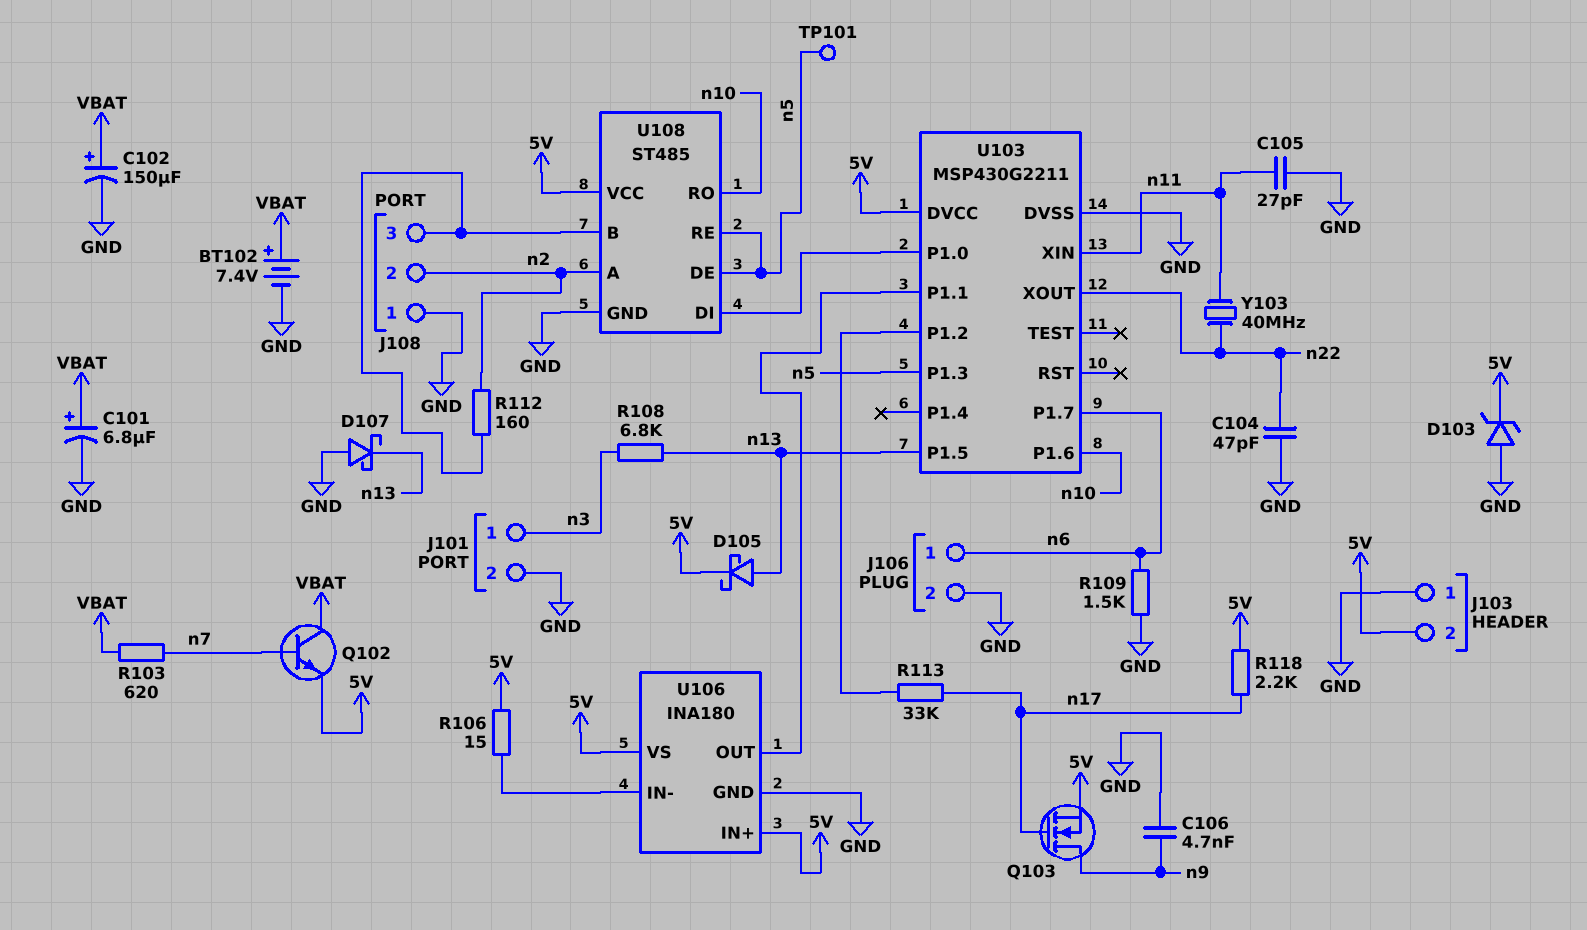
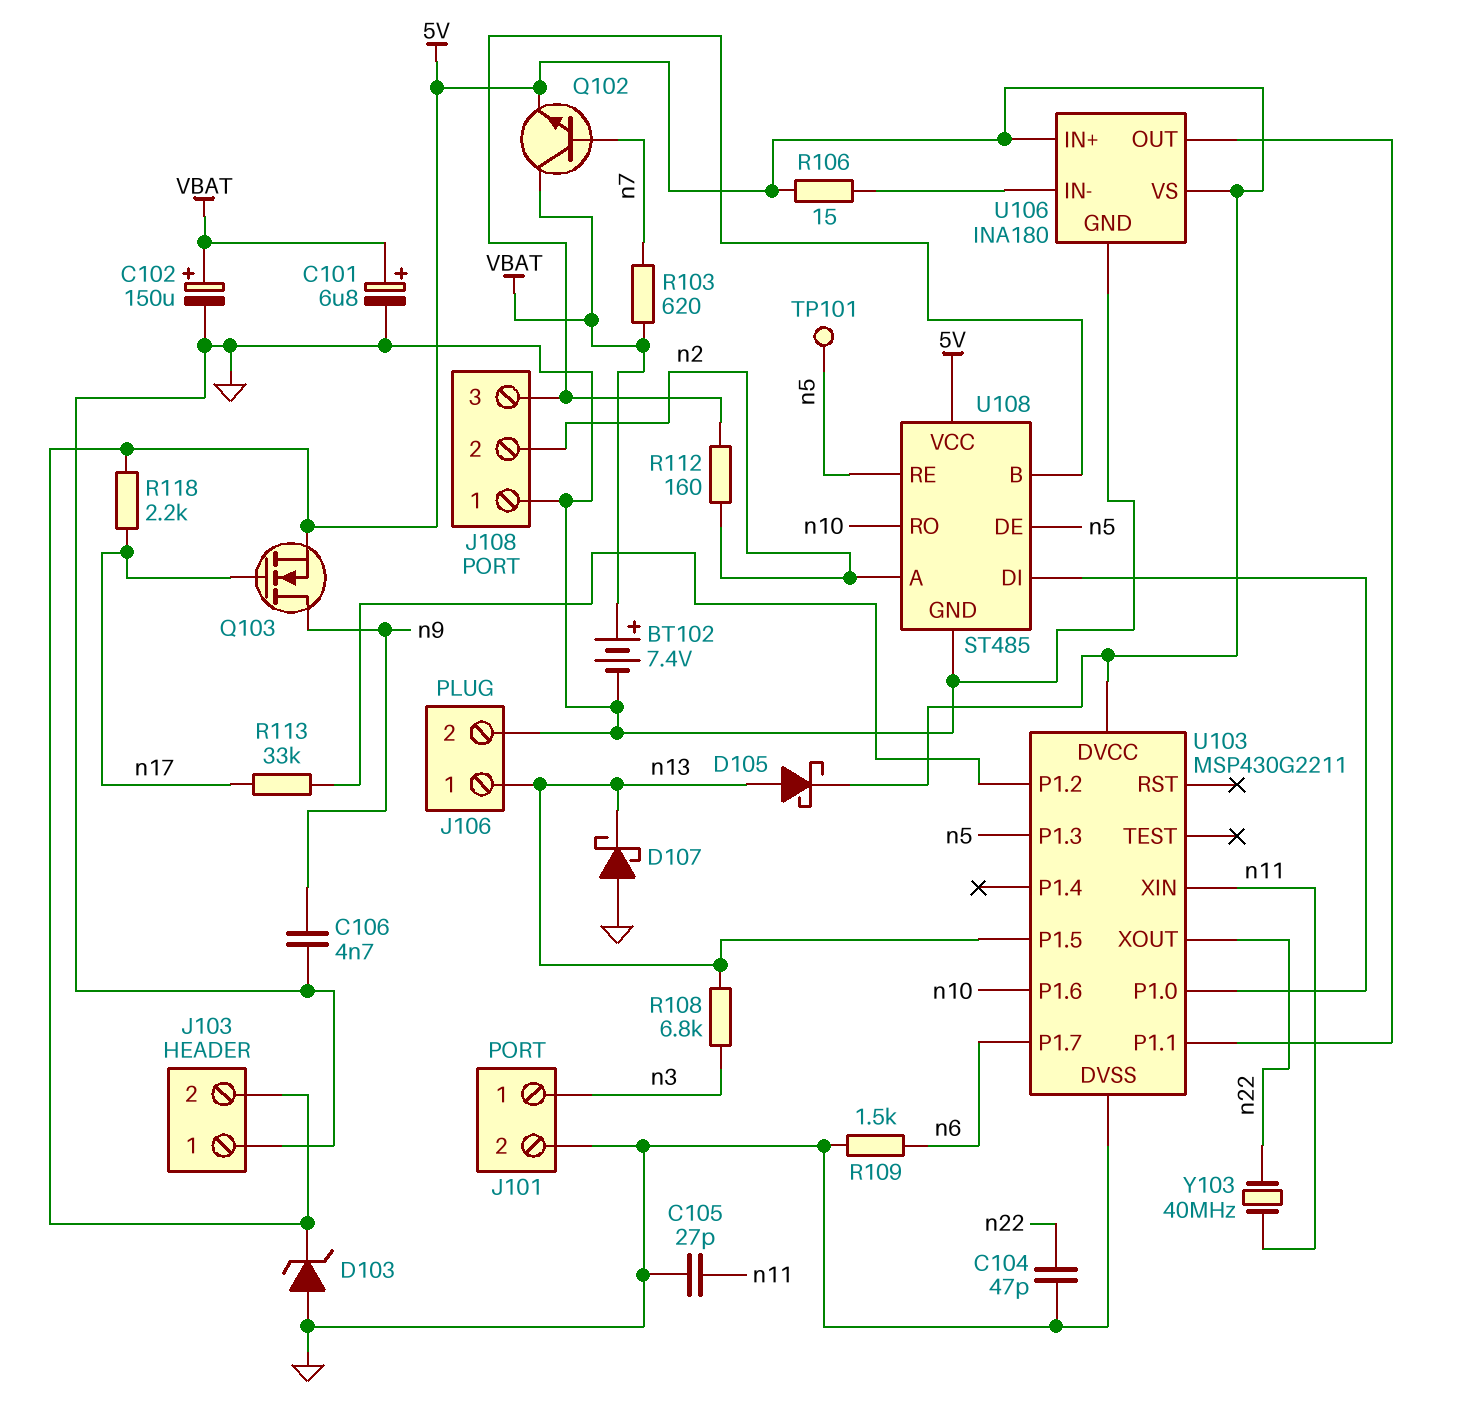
J106 pin 1: n6 -> n13

